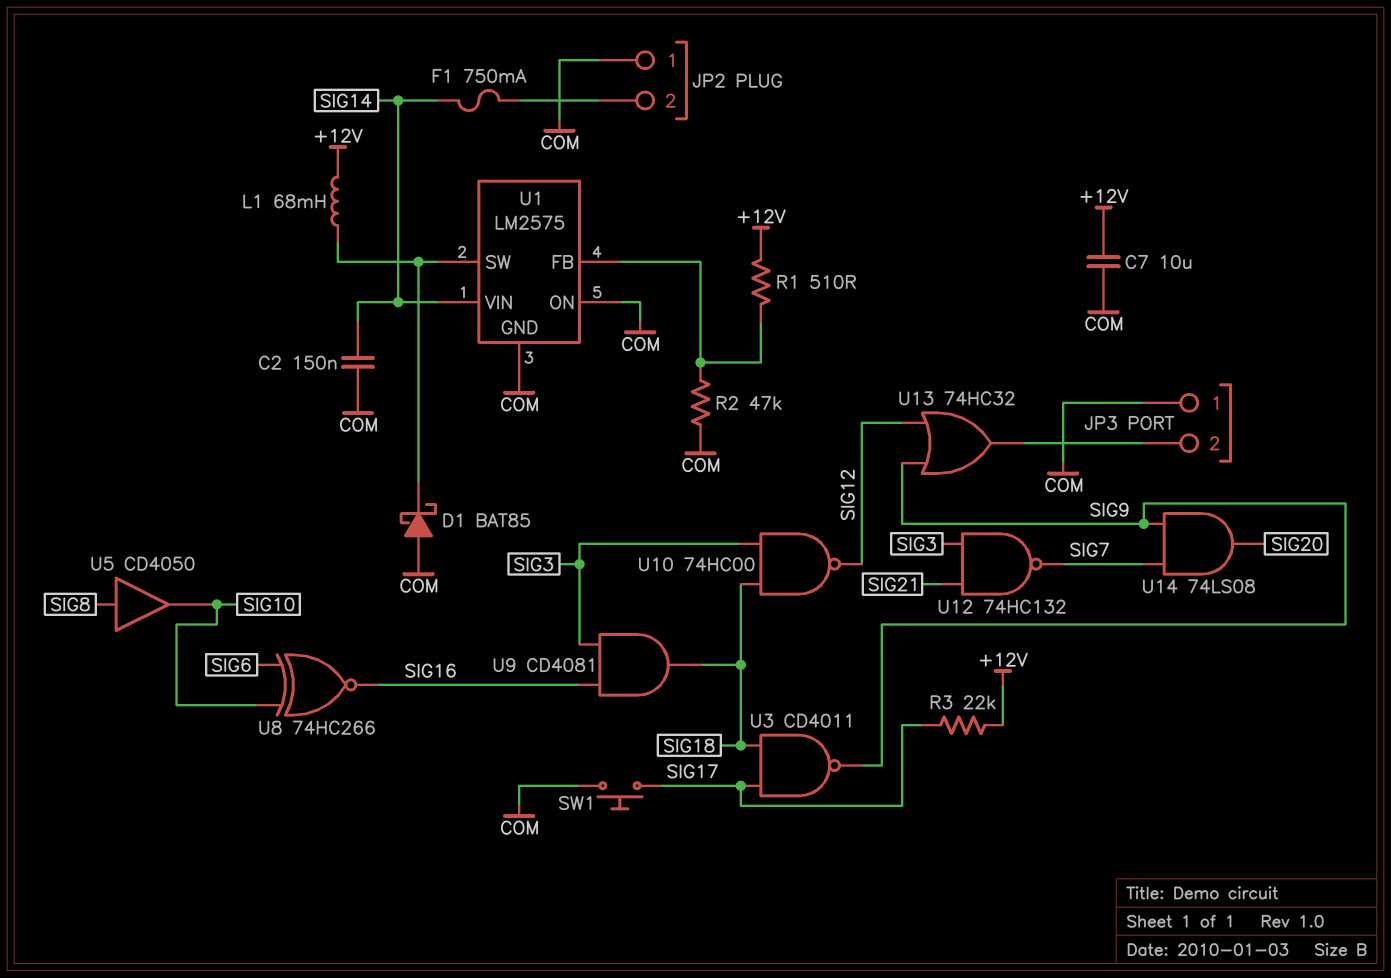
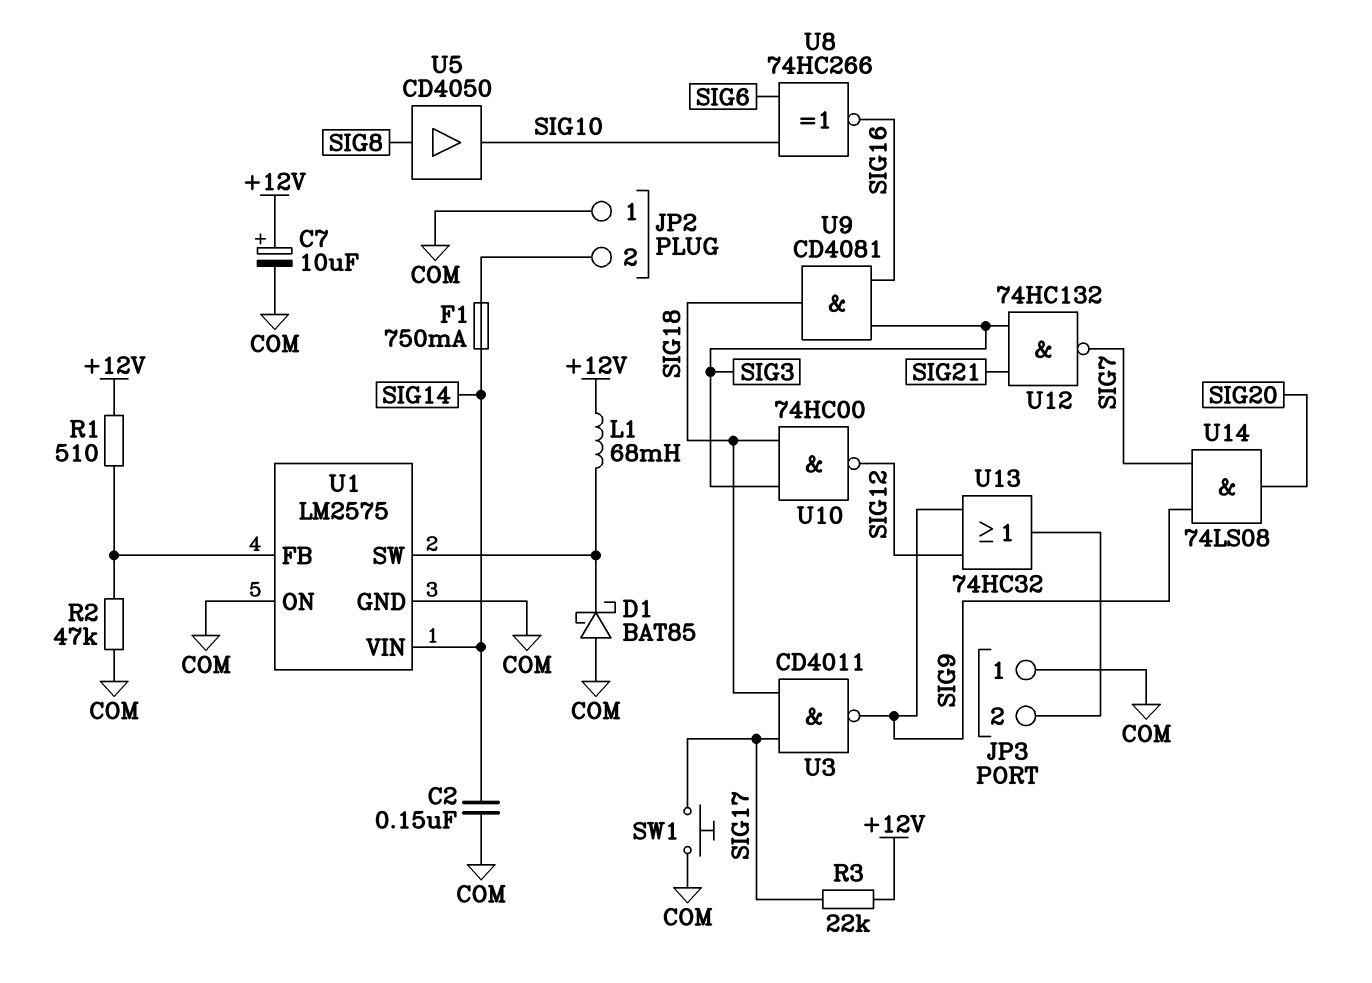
C7: 10uF (+12V, COM) -> 10uF (plus +12V, minus COM)

